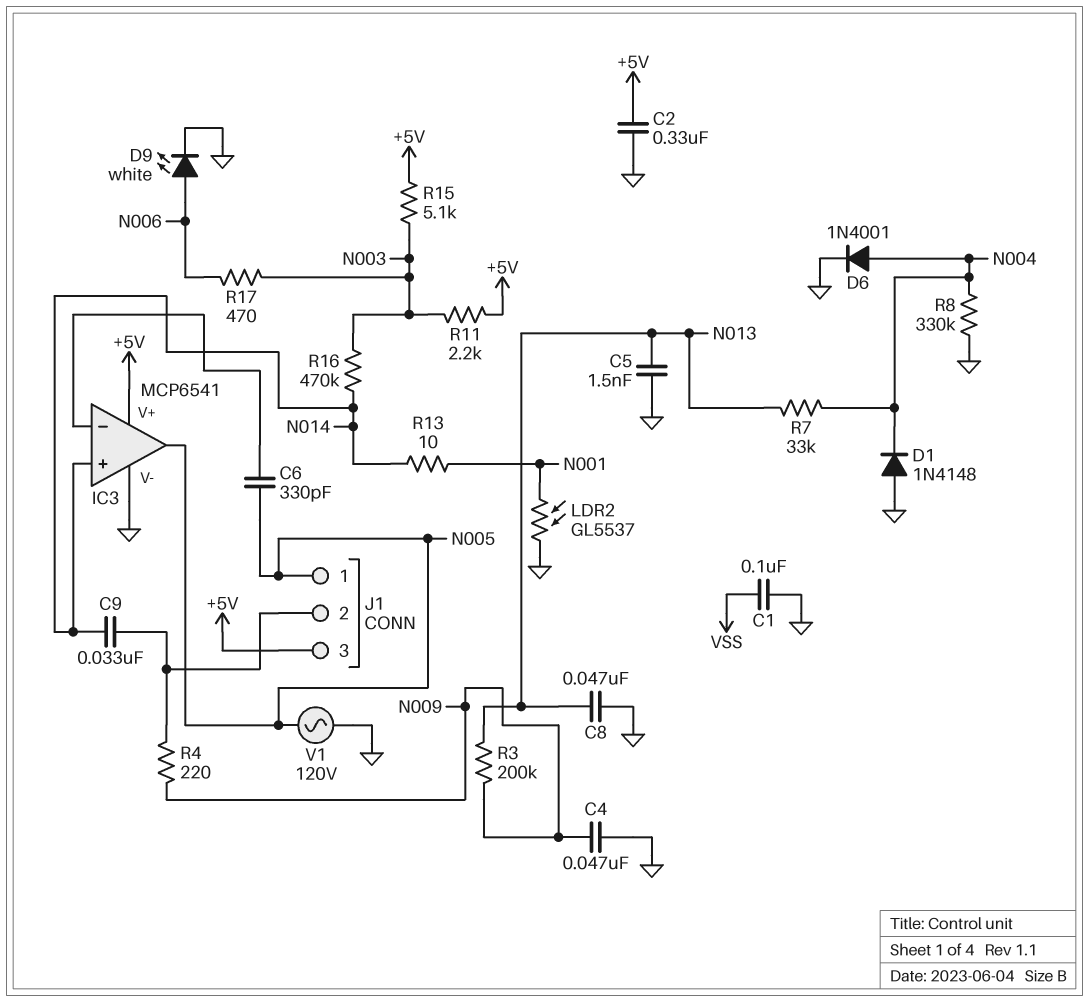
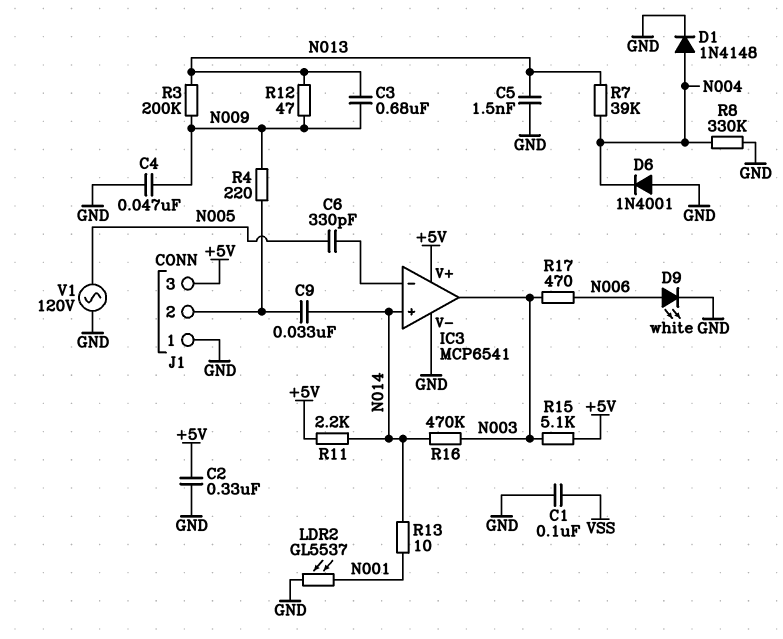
C3: none -> 680nF (N009, N013)
C8: 47nF (GND, N013) -> none
D1: diode 1N4148 (A GND, K N004) -> diode 1N4148 (A N004, K GND)
D6: diode 1N4001 (A N004, K GND) -> diode 1N4001 (A GND, K N004)
IC3 pin out: N005 -> N003
J1 pin 1: N005 -> GND
R7: 33k (N004, N013) -> 39k (N004, N013)
R11: 2.2k (+5V, N003) -> 2.2k (+5V, N014)
R12: none -> 47 (N009, N013)

